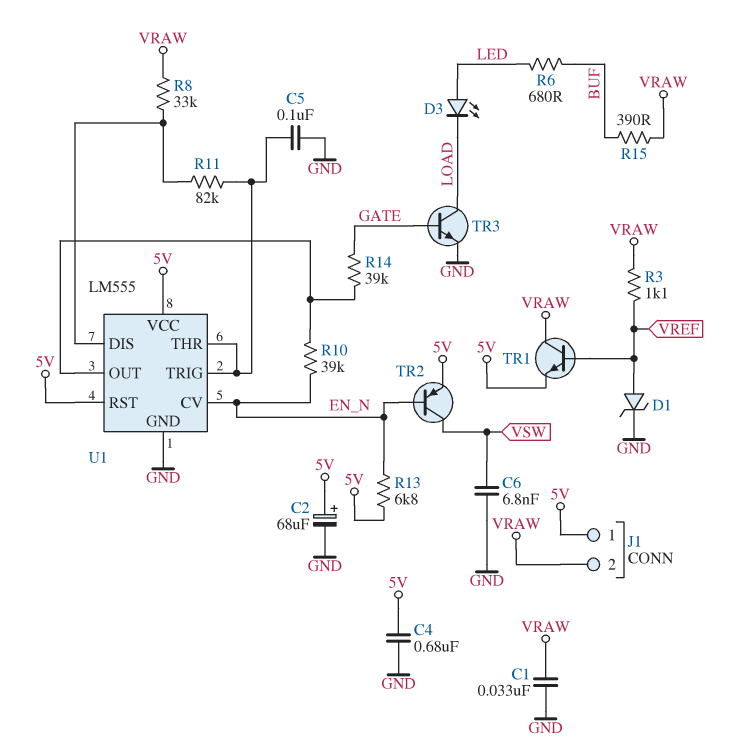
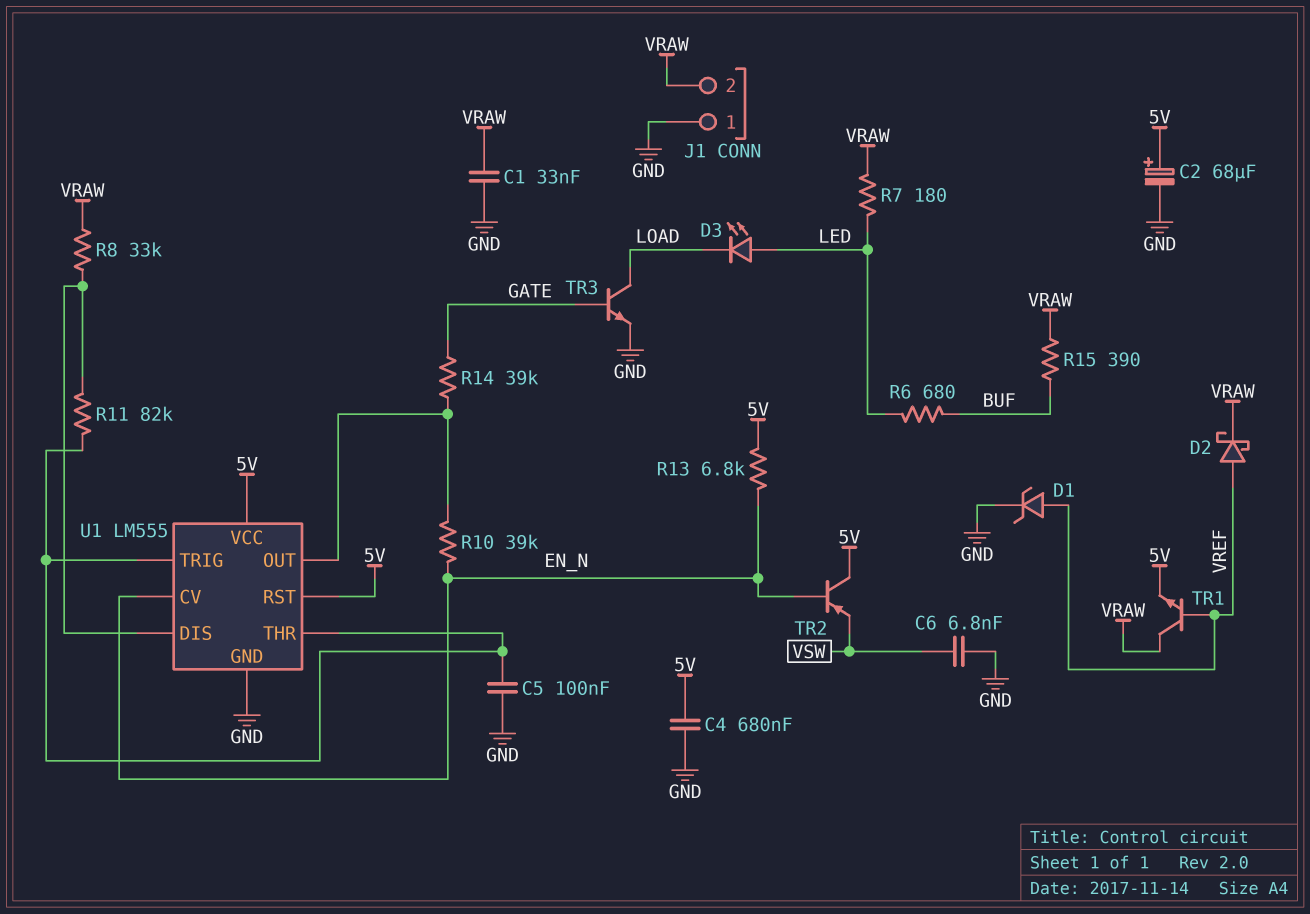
D2: none -> schottky (A VREF, K VRAW)
J1 pin 1: 5V -> GND
R3: 1.1k (VRAW, VREF) -> none
R7: none -> 180 (LED, VRAW)
TR2: PNP (B EN_N, C VSW, E 5V) -> PNP (B EN_N, C 5V, E VSW)

